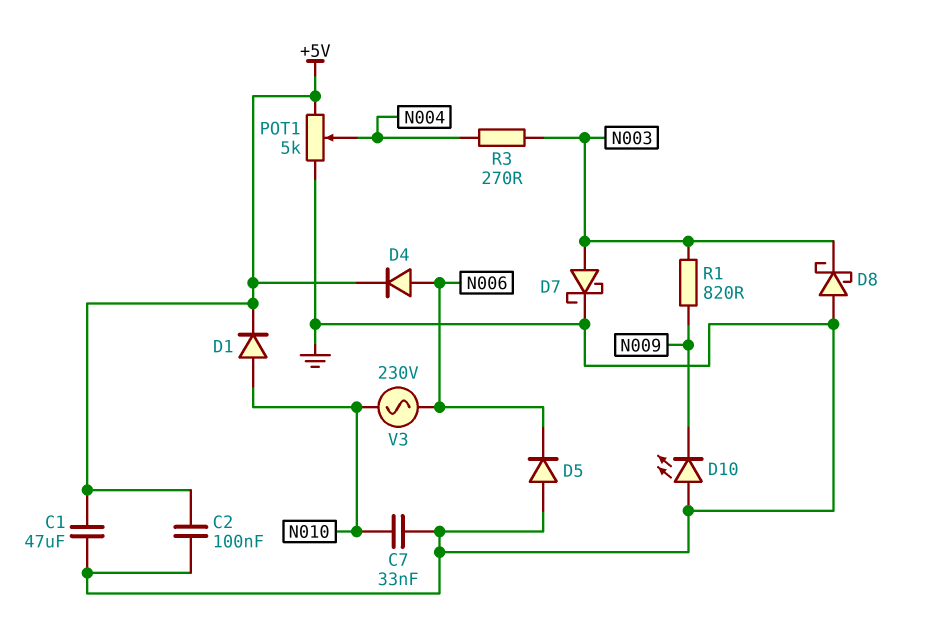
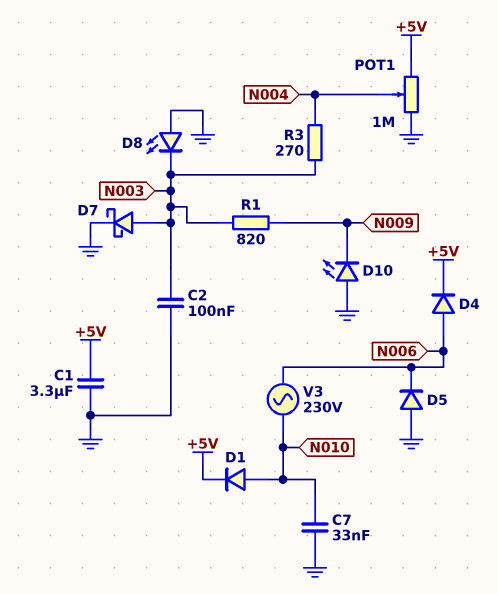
C1: 47uF (+5V, GND) -> 3.3uF (+5V, GND)
C2: 100nF (+5V, GND) -> 100nF (GND, N003)
D8: schottky (A GND, K N003) -> LED (A GND, K N003)
POT1: 5k (+5V, GND, wiper N004) -> 1M (+5V, GND, wiper N004)

